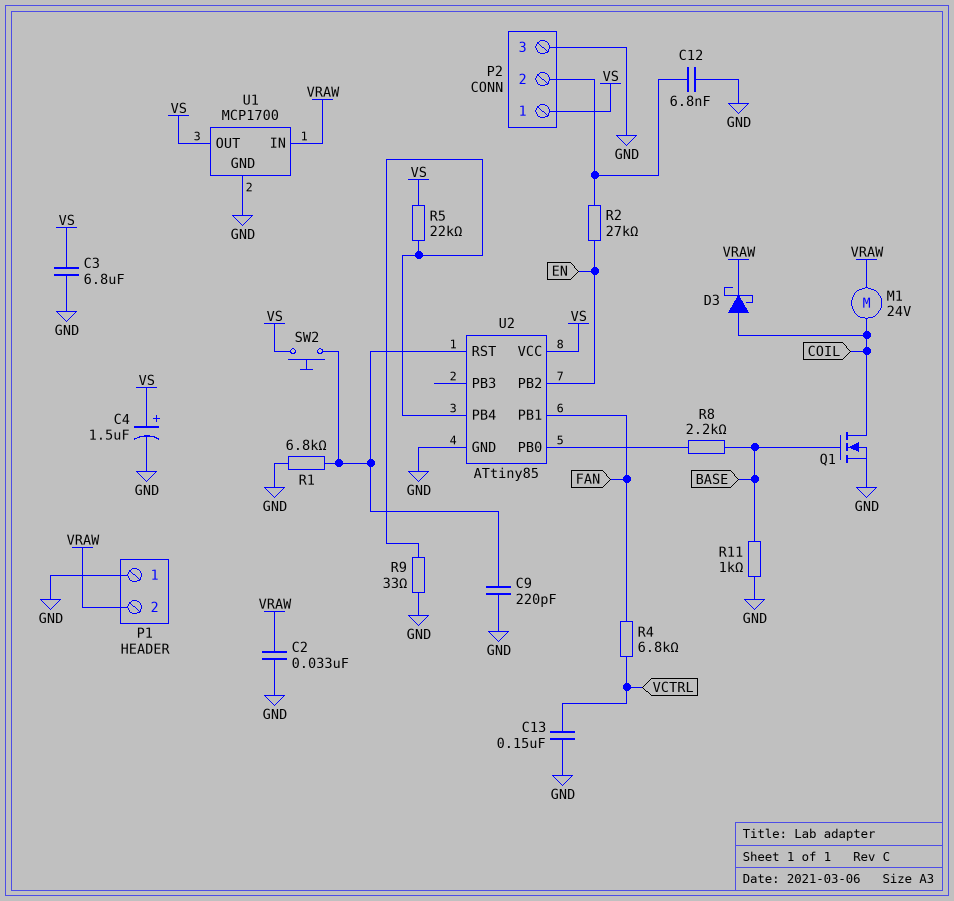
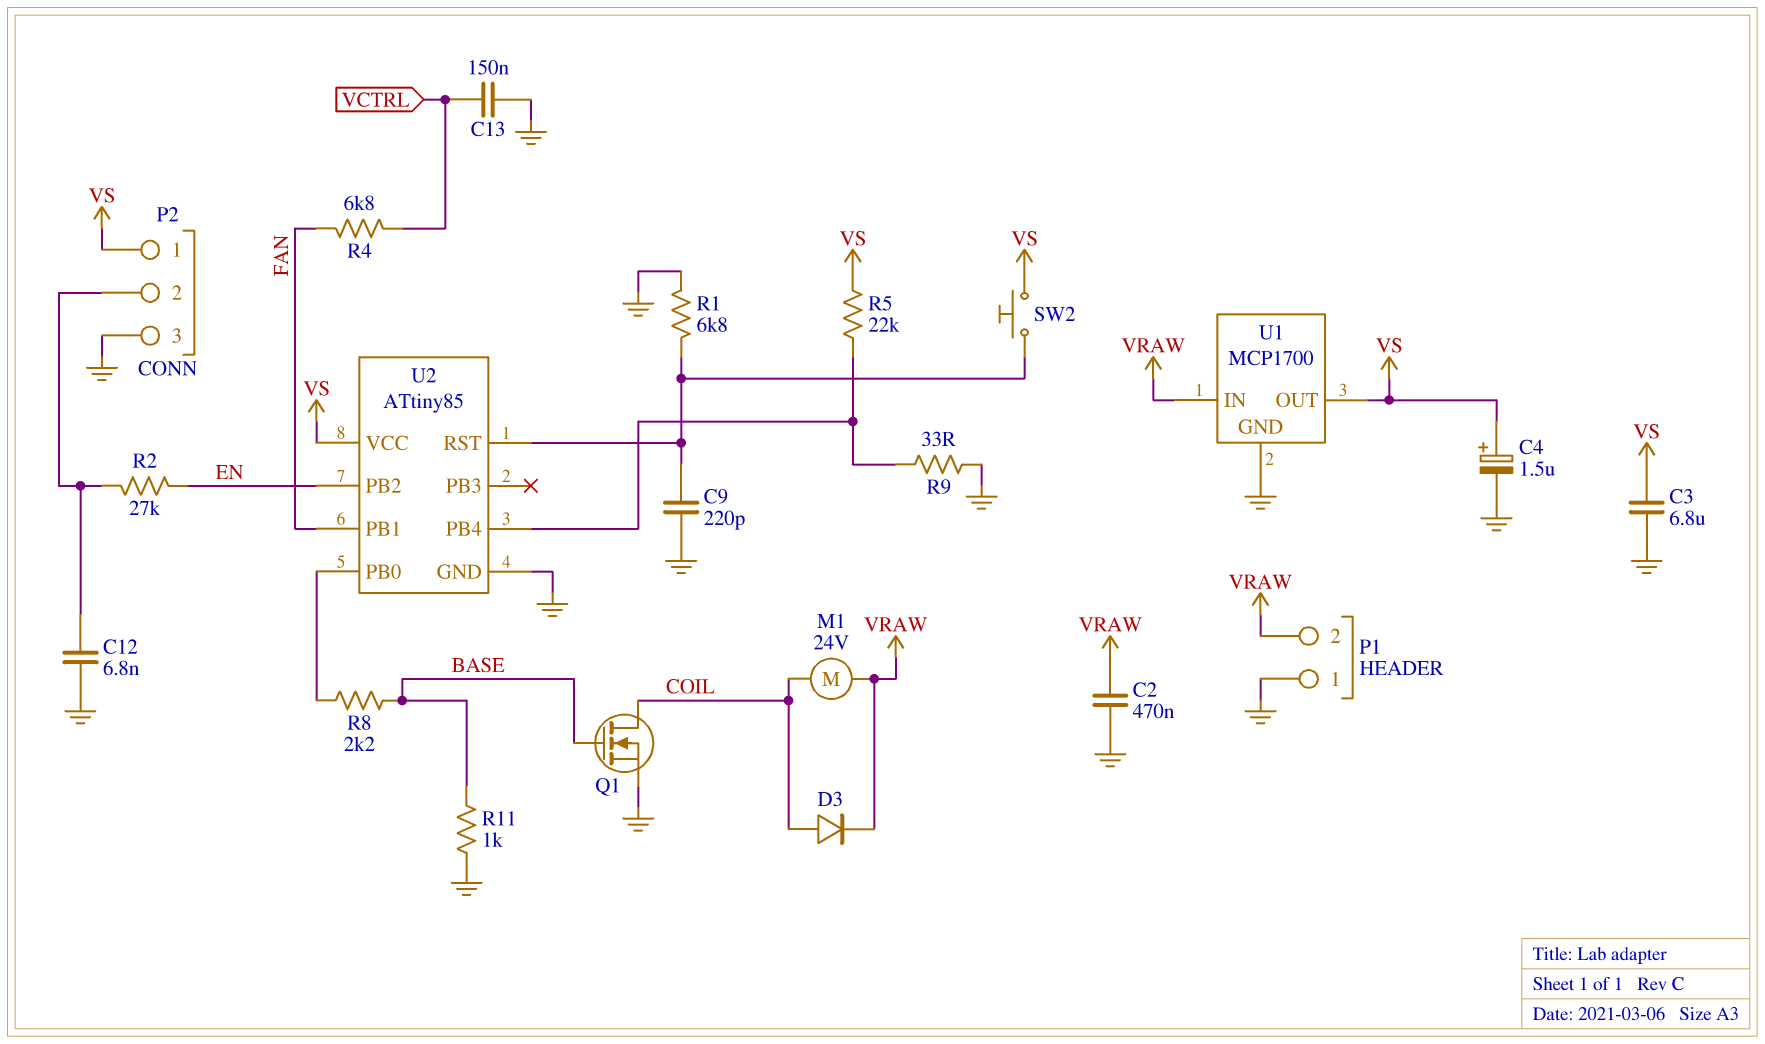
C2: 33nF (GND, VRAW) -> 470nF (GND, VRAW)
D3: schottky (A COIL, K VRAW) -> diode (A COIL, K VRAW)

